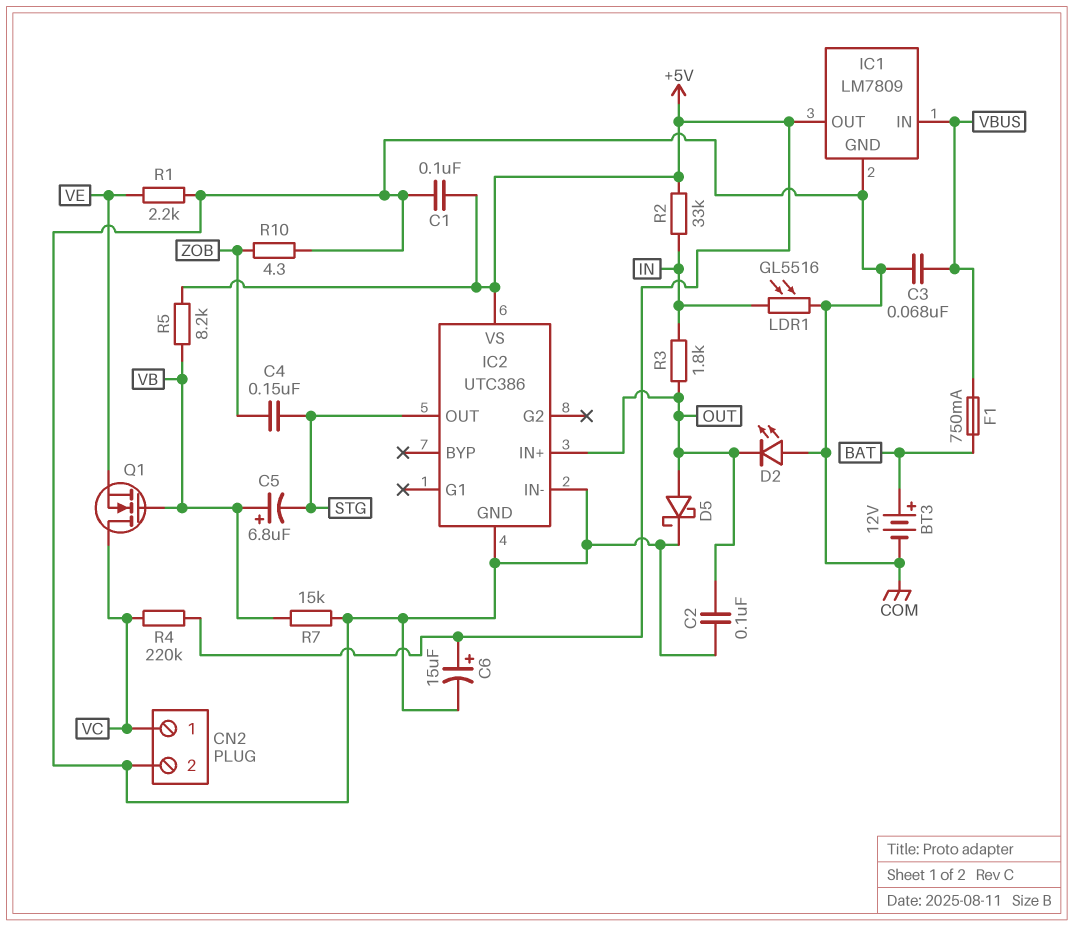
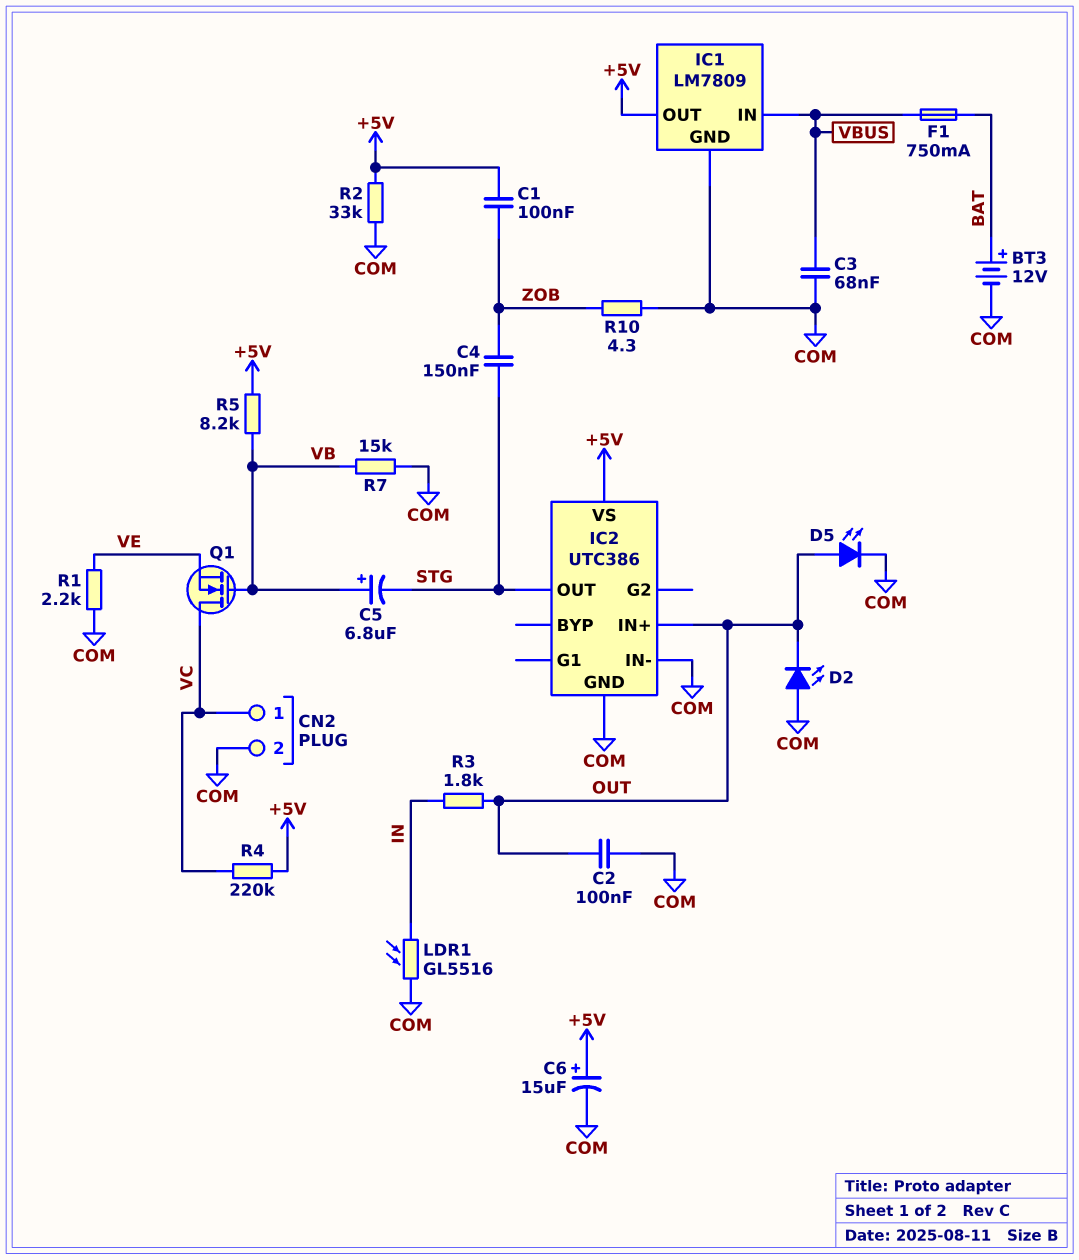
C1: 100nF (+5V, COM) -> 100nF (+5V, ZOB)
D5: schottky (A OUT, K COM) -> LED (A OUT, K COM)
R2: 33k (+5V, IN) -> 33k (+5V, COM)

